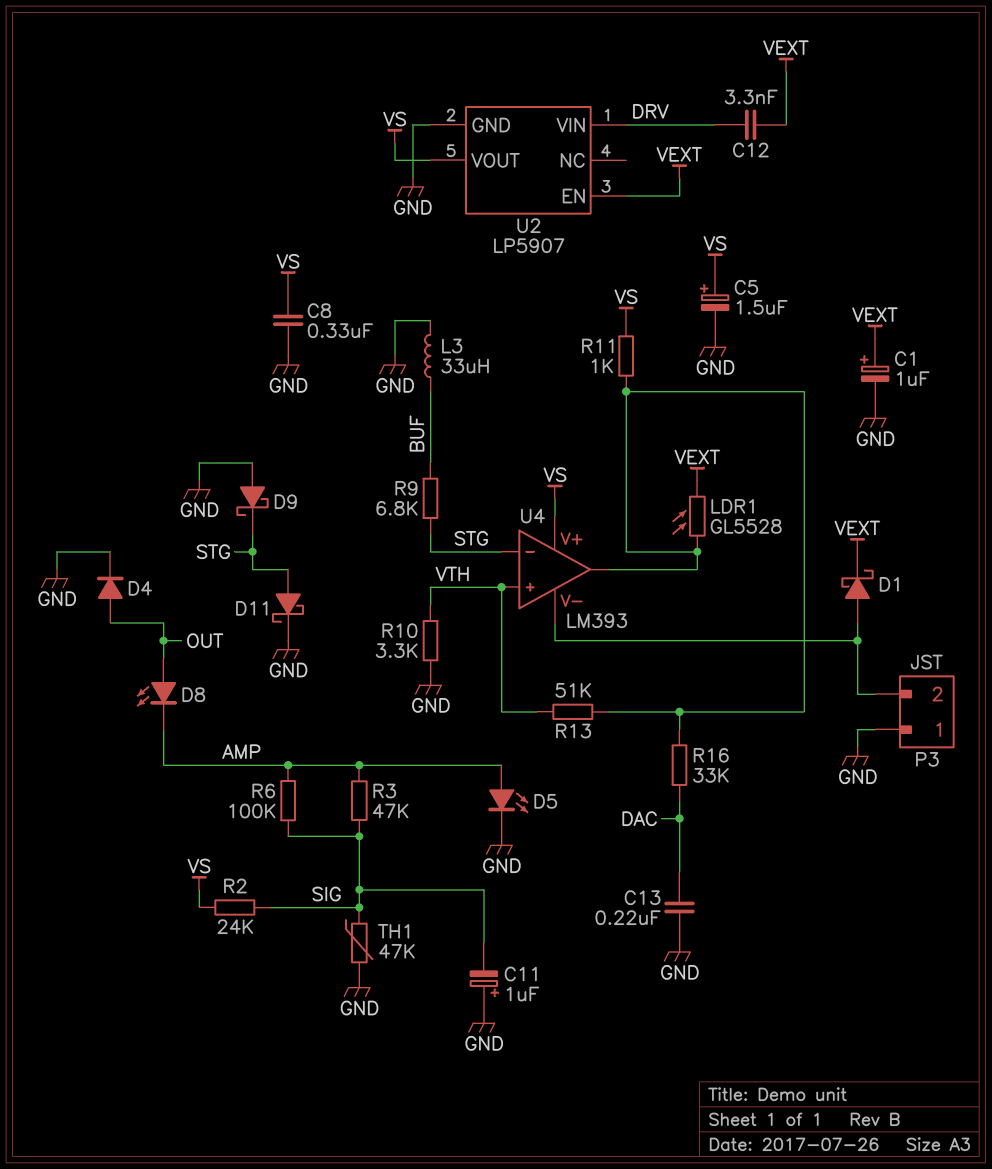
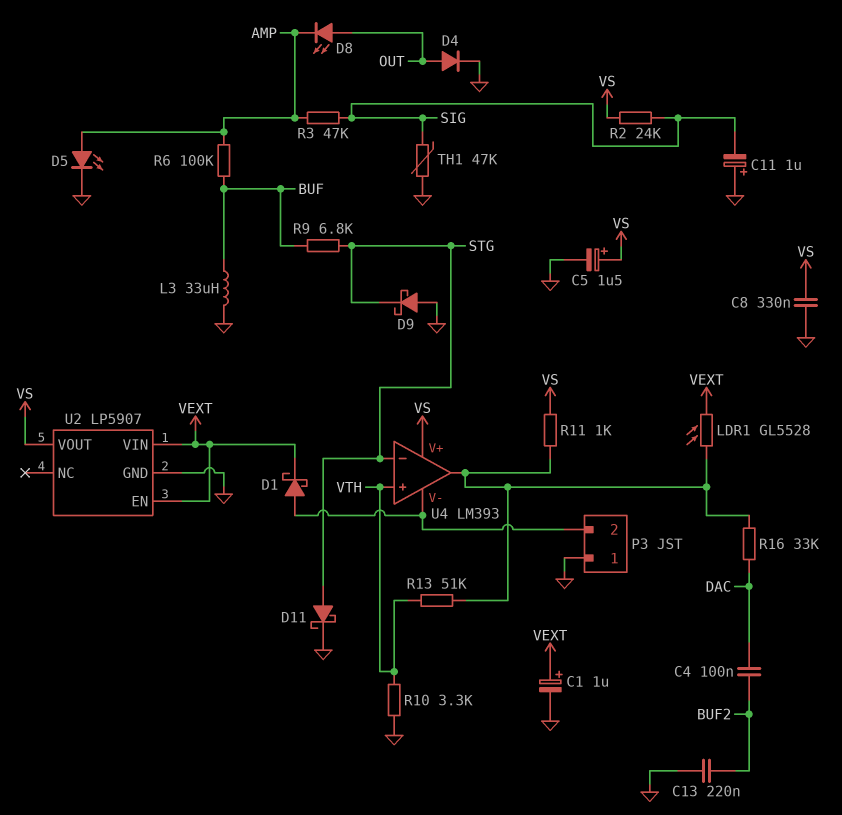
C4: none -> 100nF (BUF2, DAC)
C12: 3.3nF (DRV, VEXT) -> none
C13: 220nF (DAC, GND) -> 220nF (BUF2, GND)
R6: 100k (AMP, SIG) -> 100k (AMP, BUF)
U2 pin VIN: DRV -> VEXT

